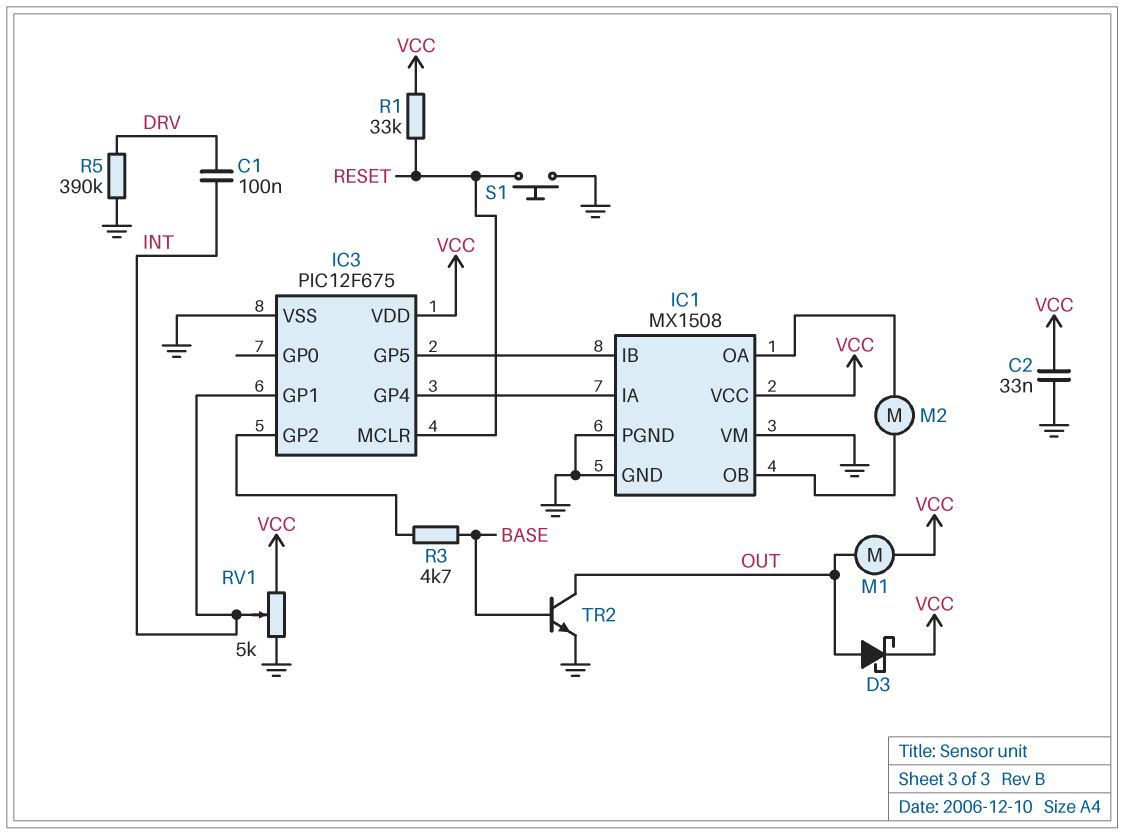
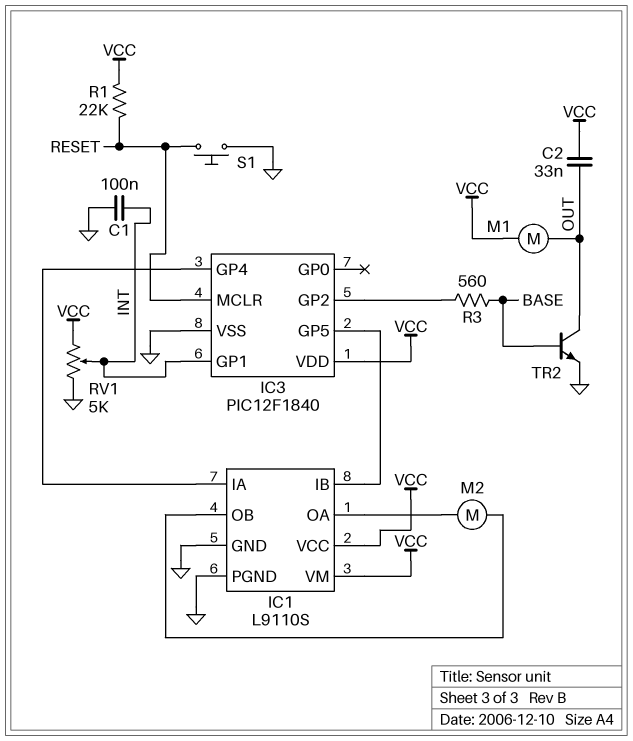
C1: 100nF (DRV, INT) -> 100nF (GND, INT)
C2: 33nF (GND, VCC) -> 33nF (OUT, VCC)
D3: schottky (A OUT, K VCC) -> none
IC1: MX1508 -> L9110S
IC1 pin VM: GND -> VCC
IC3: PIC12F675 -> PIC12F1840
R1: 33k (RESET, VCC) -> 22k (RESET, VCC)
R3: 4.7k (BASE, IC3/GP2) -> 560 (BASE, IC3/GP2)
R5: 390k (DRV, GND) -> none

